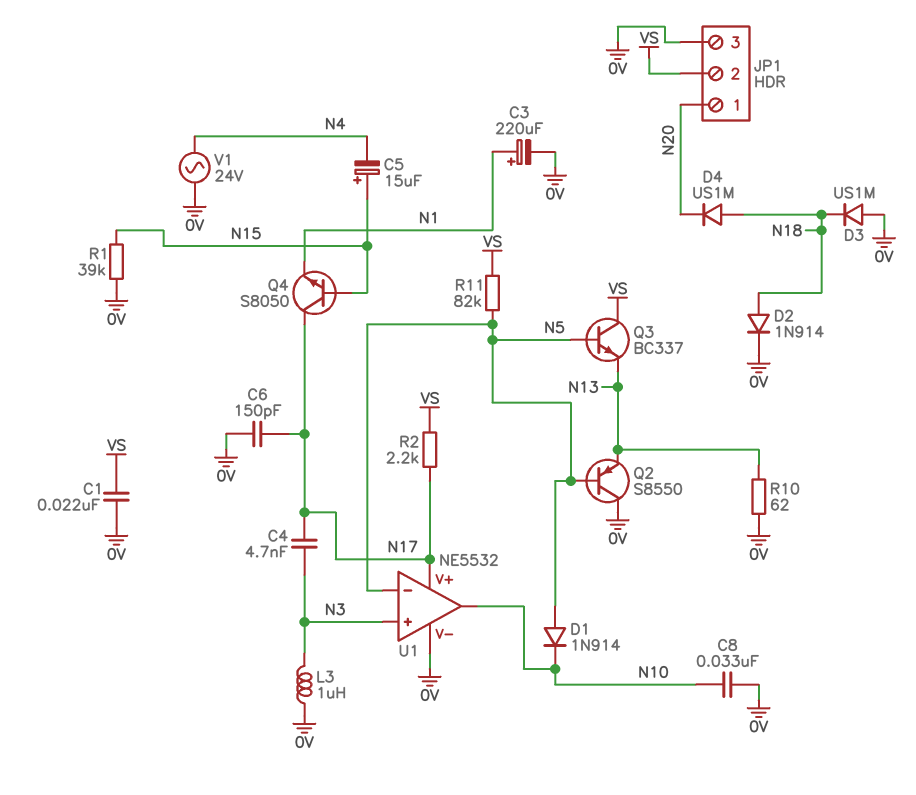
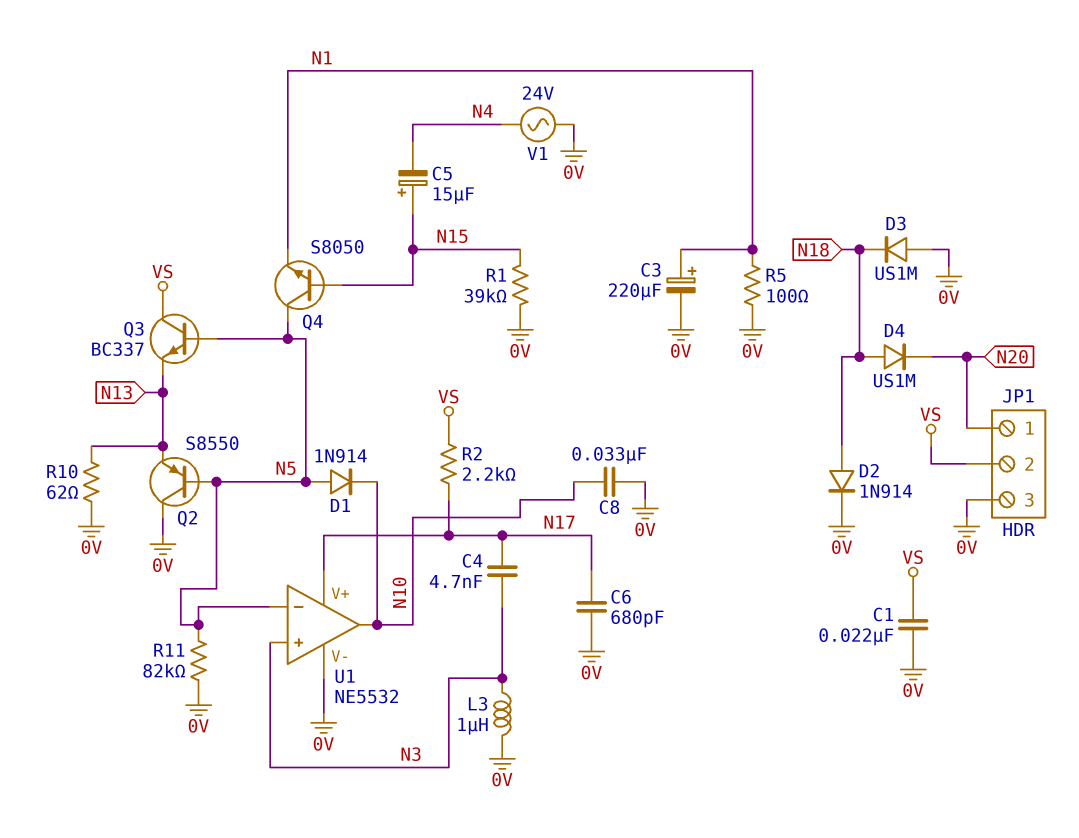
C6: 150pF (0V, N17) -> 680pF (0V, N17)
Q4: NPN S8050 (B N15, C N17, E N1) -> NPN S8050 (B N15, C N5, E N1)
R5: none -> 100 (0V, N1)
R11: 82k (N5, VS) -> 82k (0V, N5)

